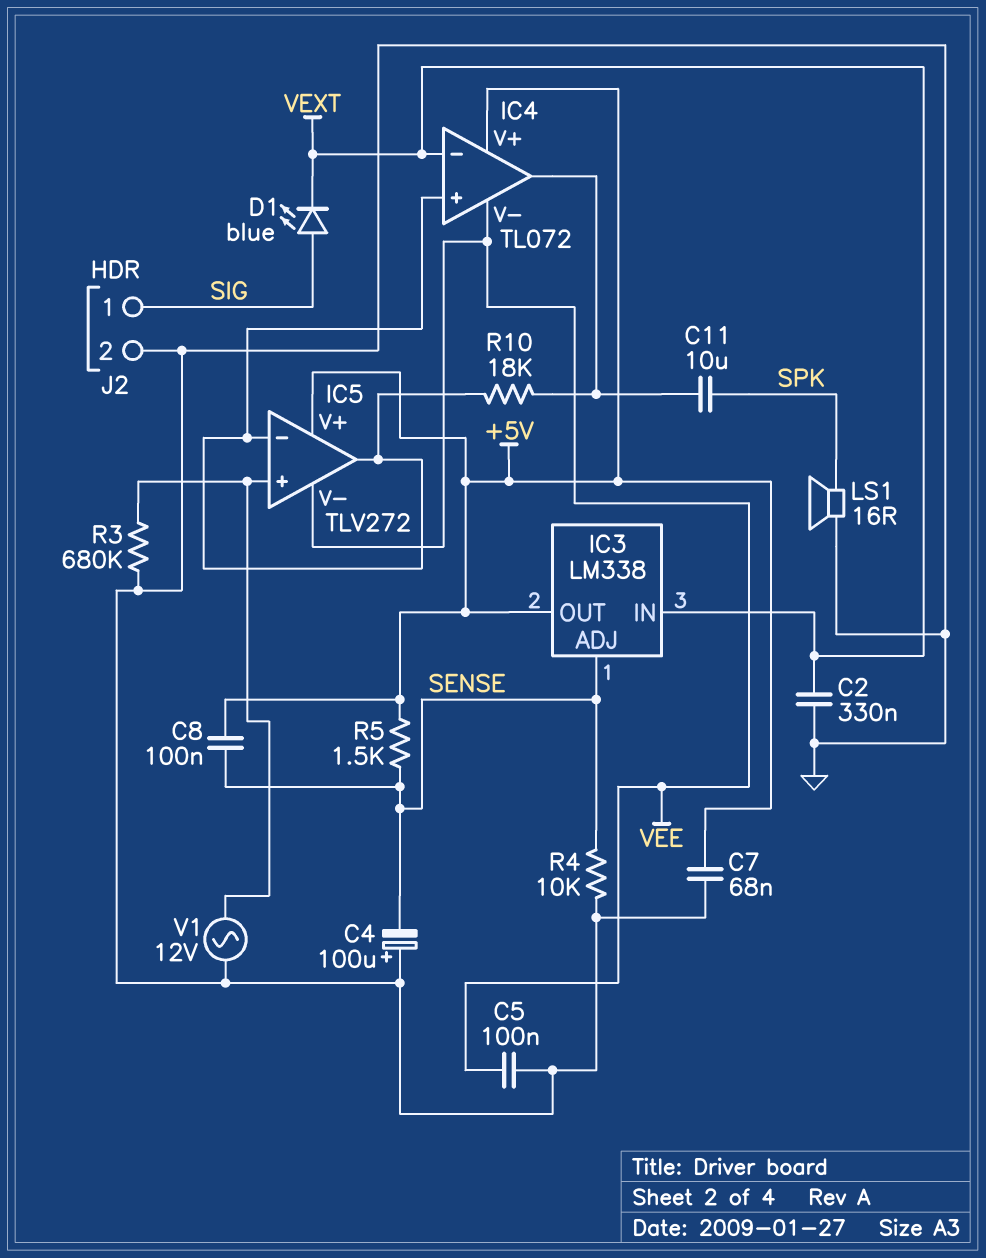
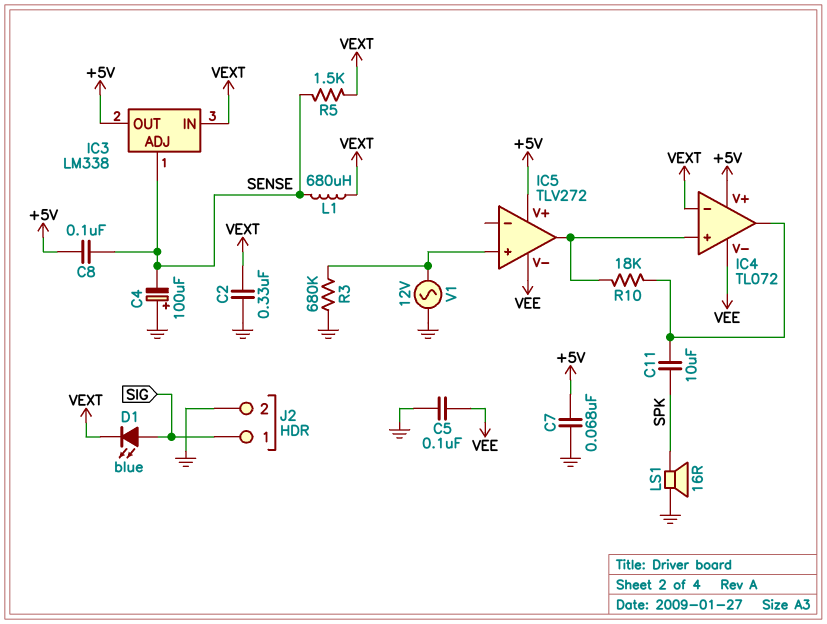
IC5 pin in-: IC4/in+ -> none
L1: none -> 680uH (SENSE, VEXT)
R4: 10k (GND, SENSE) -> none
R5: 1.5k (+5V, SENSE) -> 1.5k (SENSE, VEXT)

